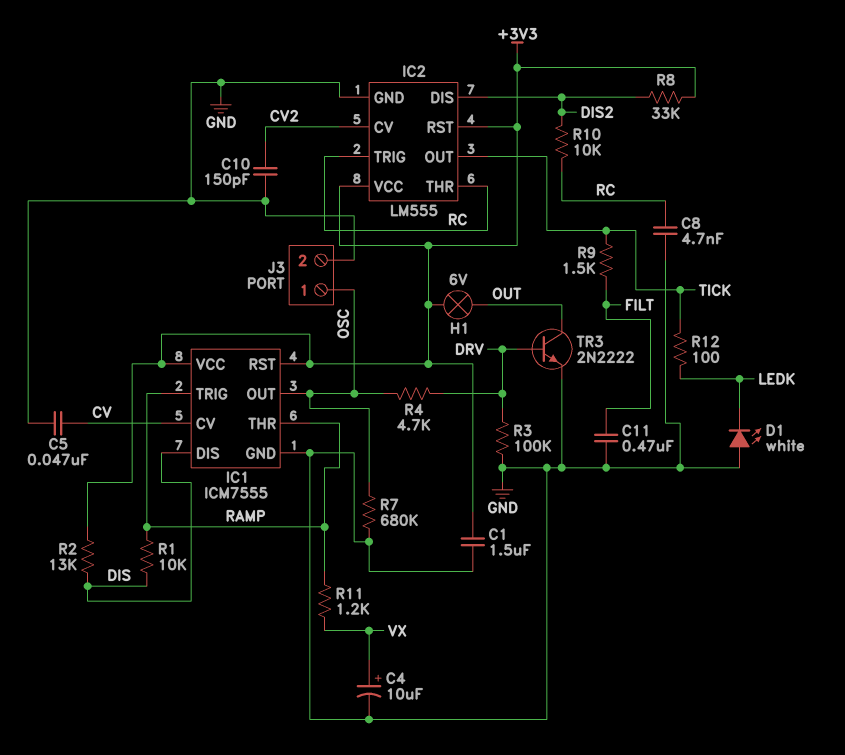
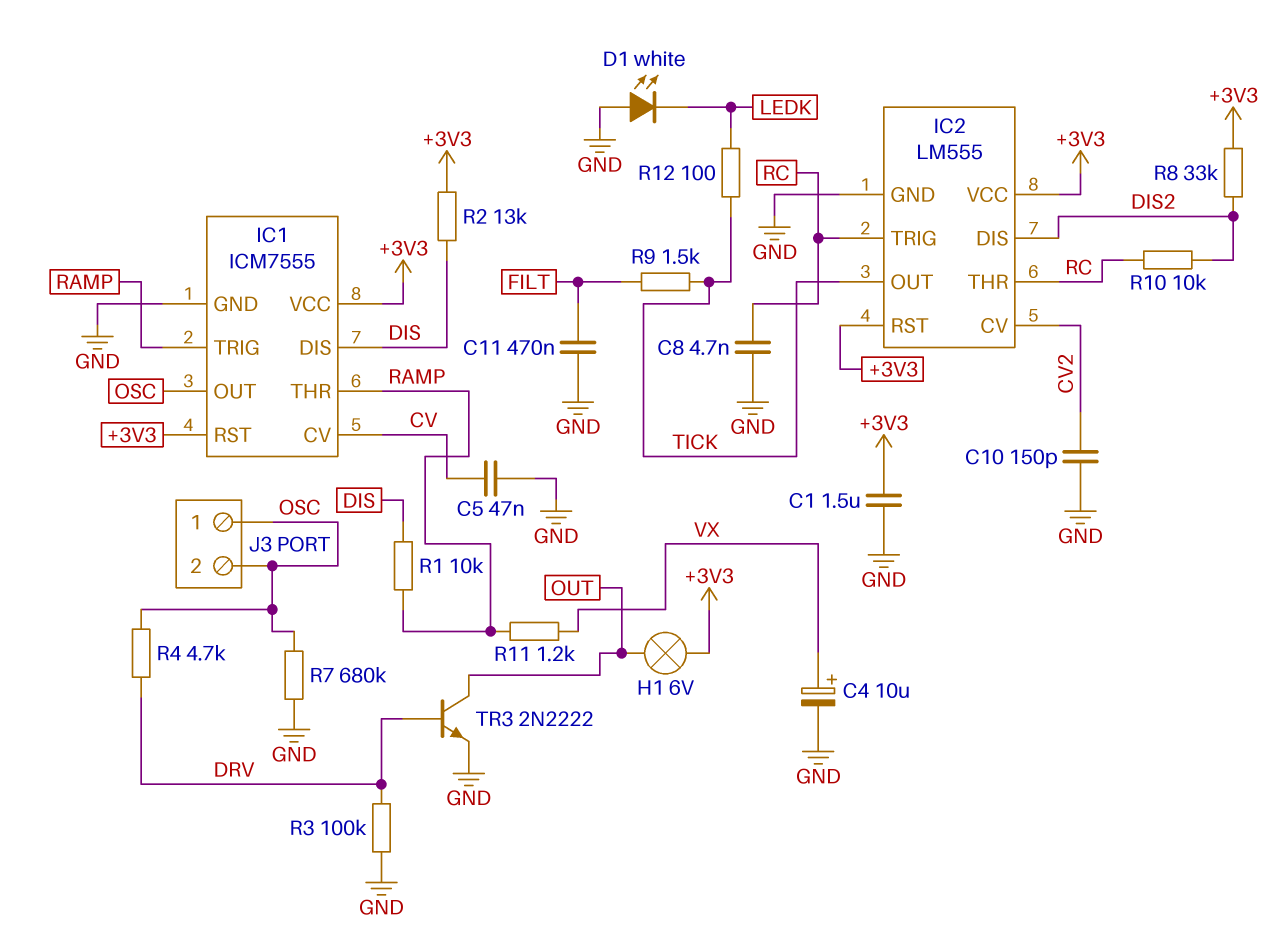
J3 pin 2: GND -> OSC

